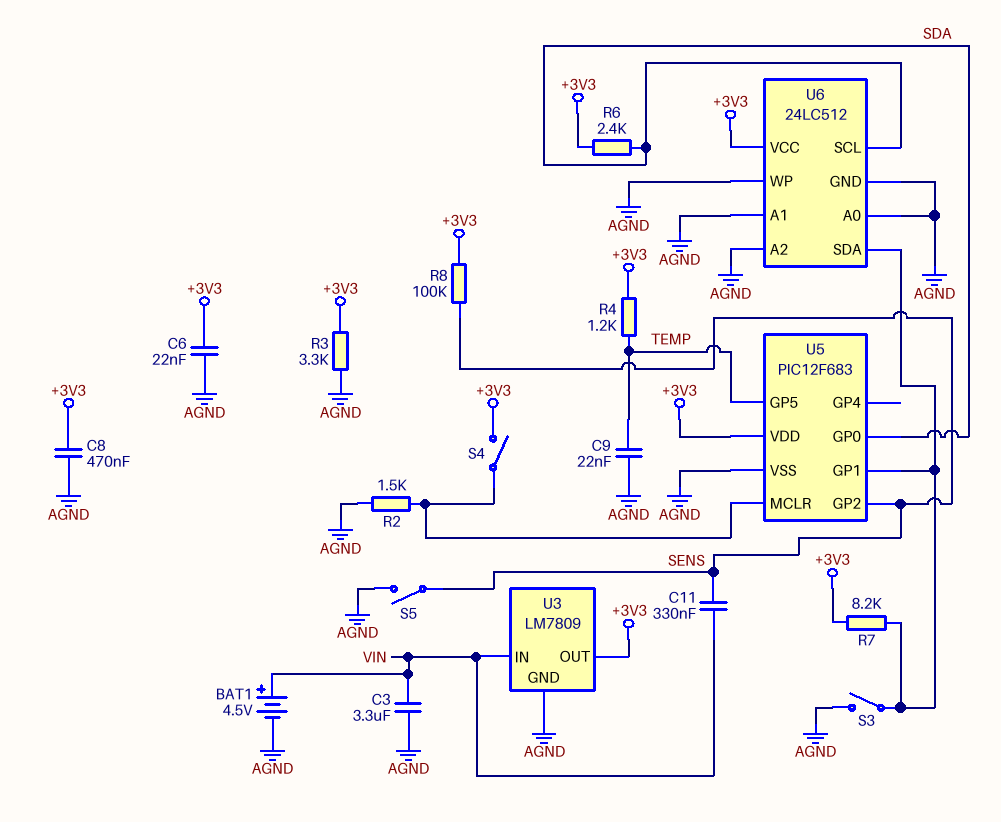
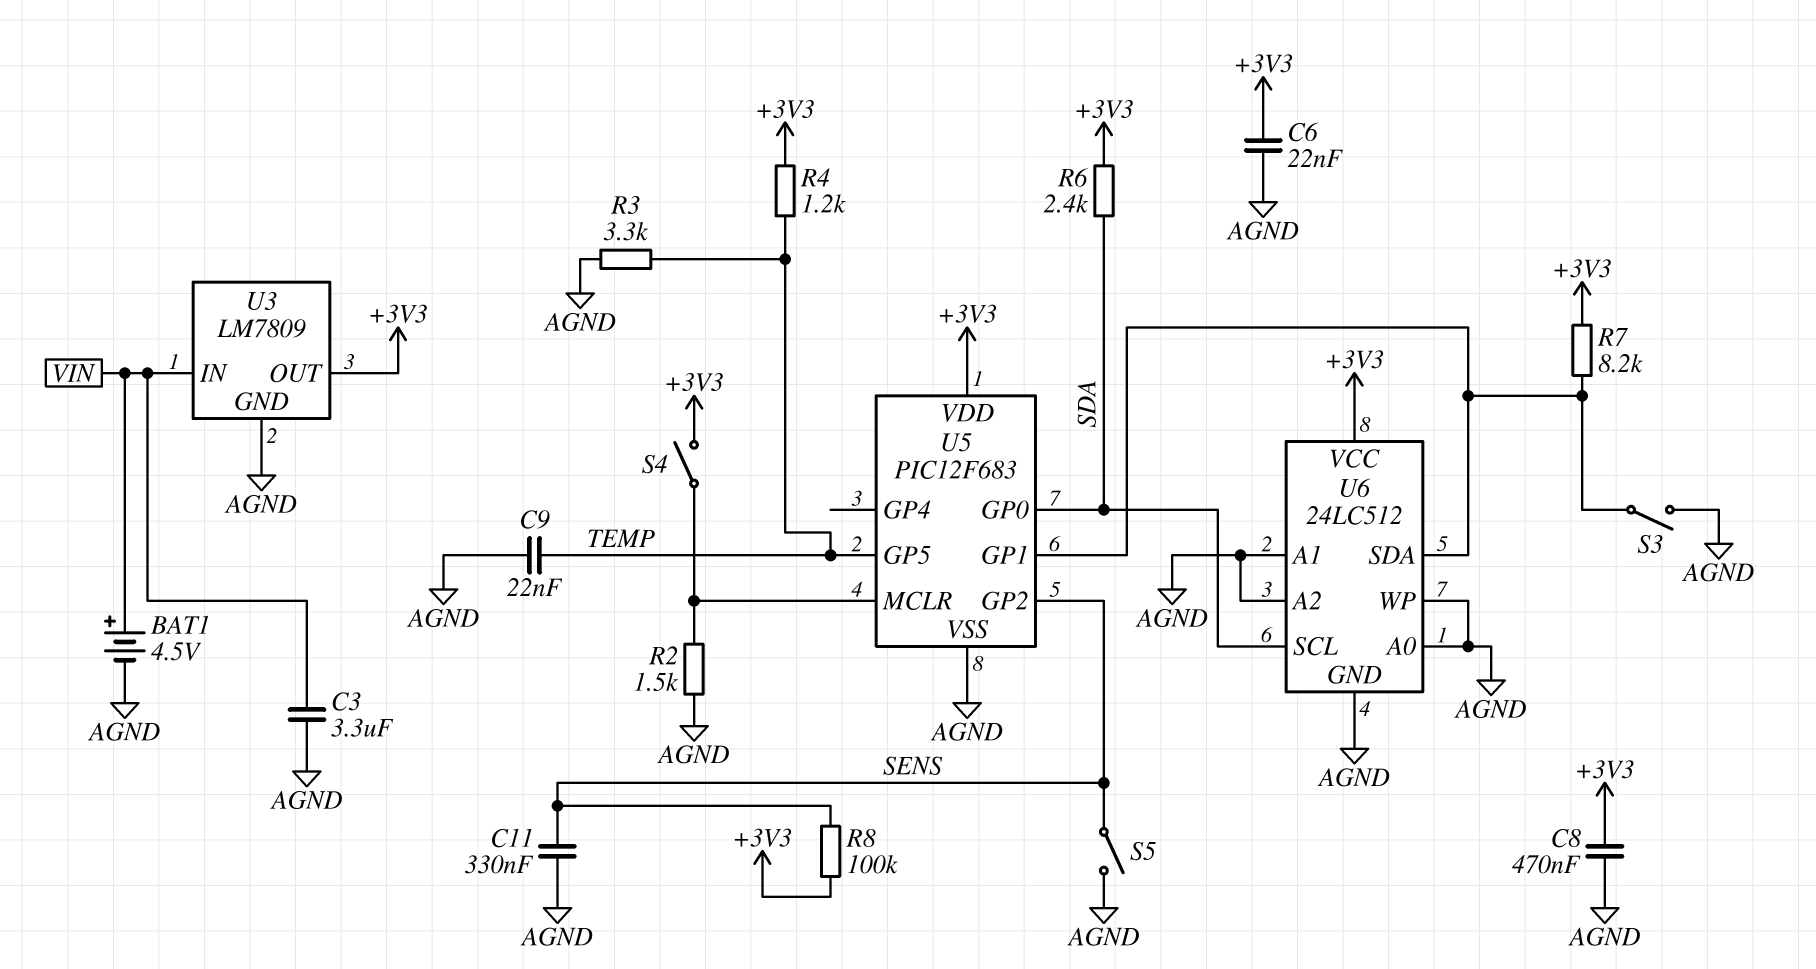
C11: 330nF (SENS, VIN) -> 330nF (AGND, SENS)
R3: 3.3k (+3V3, AGND) -> 3.3k (AGND, TEMP)

